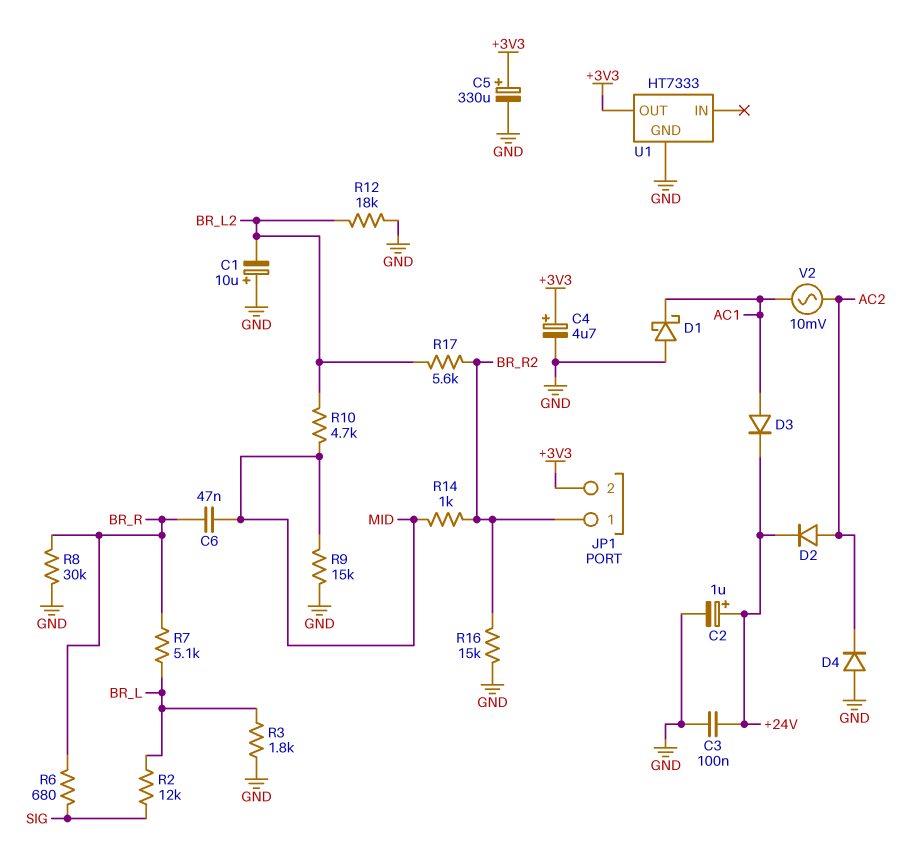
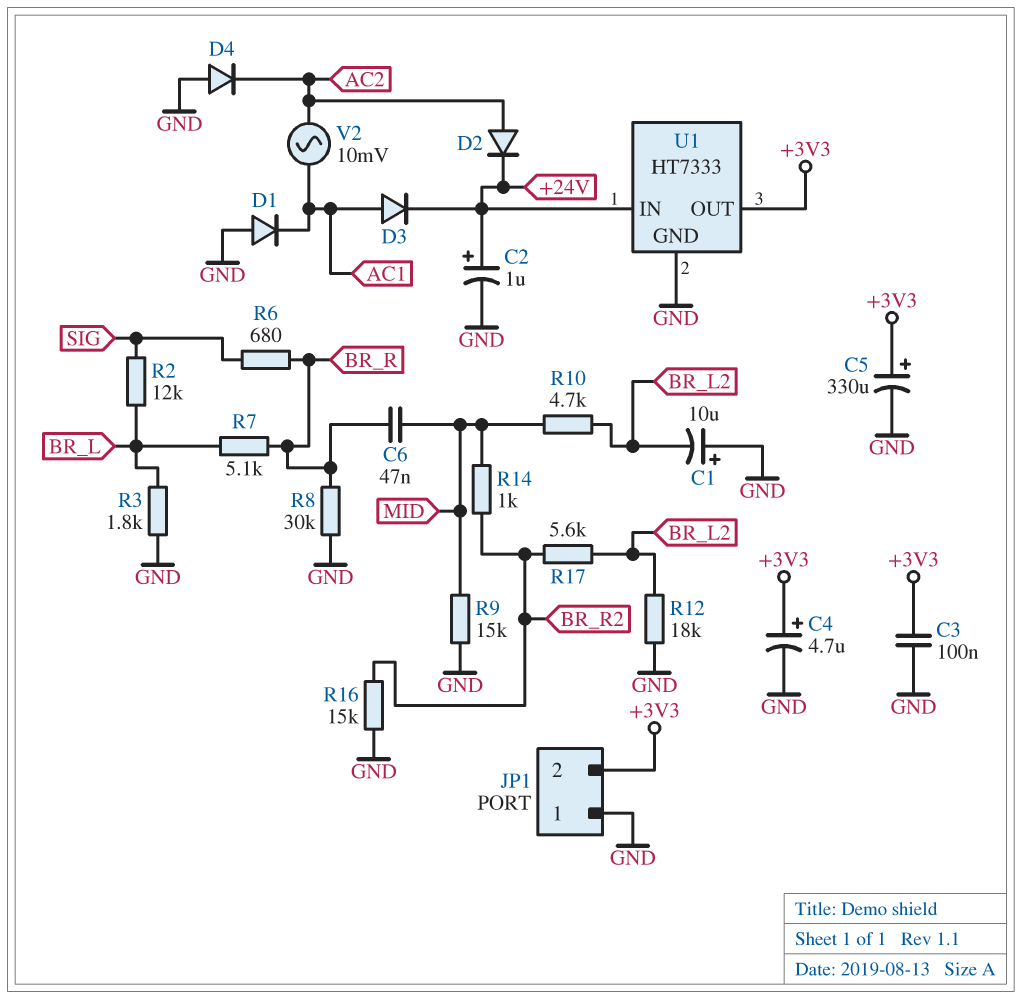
C3: 100nF (+24V, GND) -> 100nF (+3V3, GND)
D1: schottky (A GND, K AC1) -> diode (A GND, K AC1)
JP1 pin 1: BR_R2 -> GND
U1 pin IN: none -> +24V

